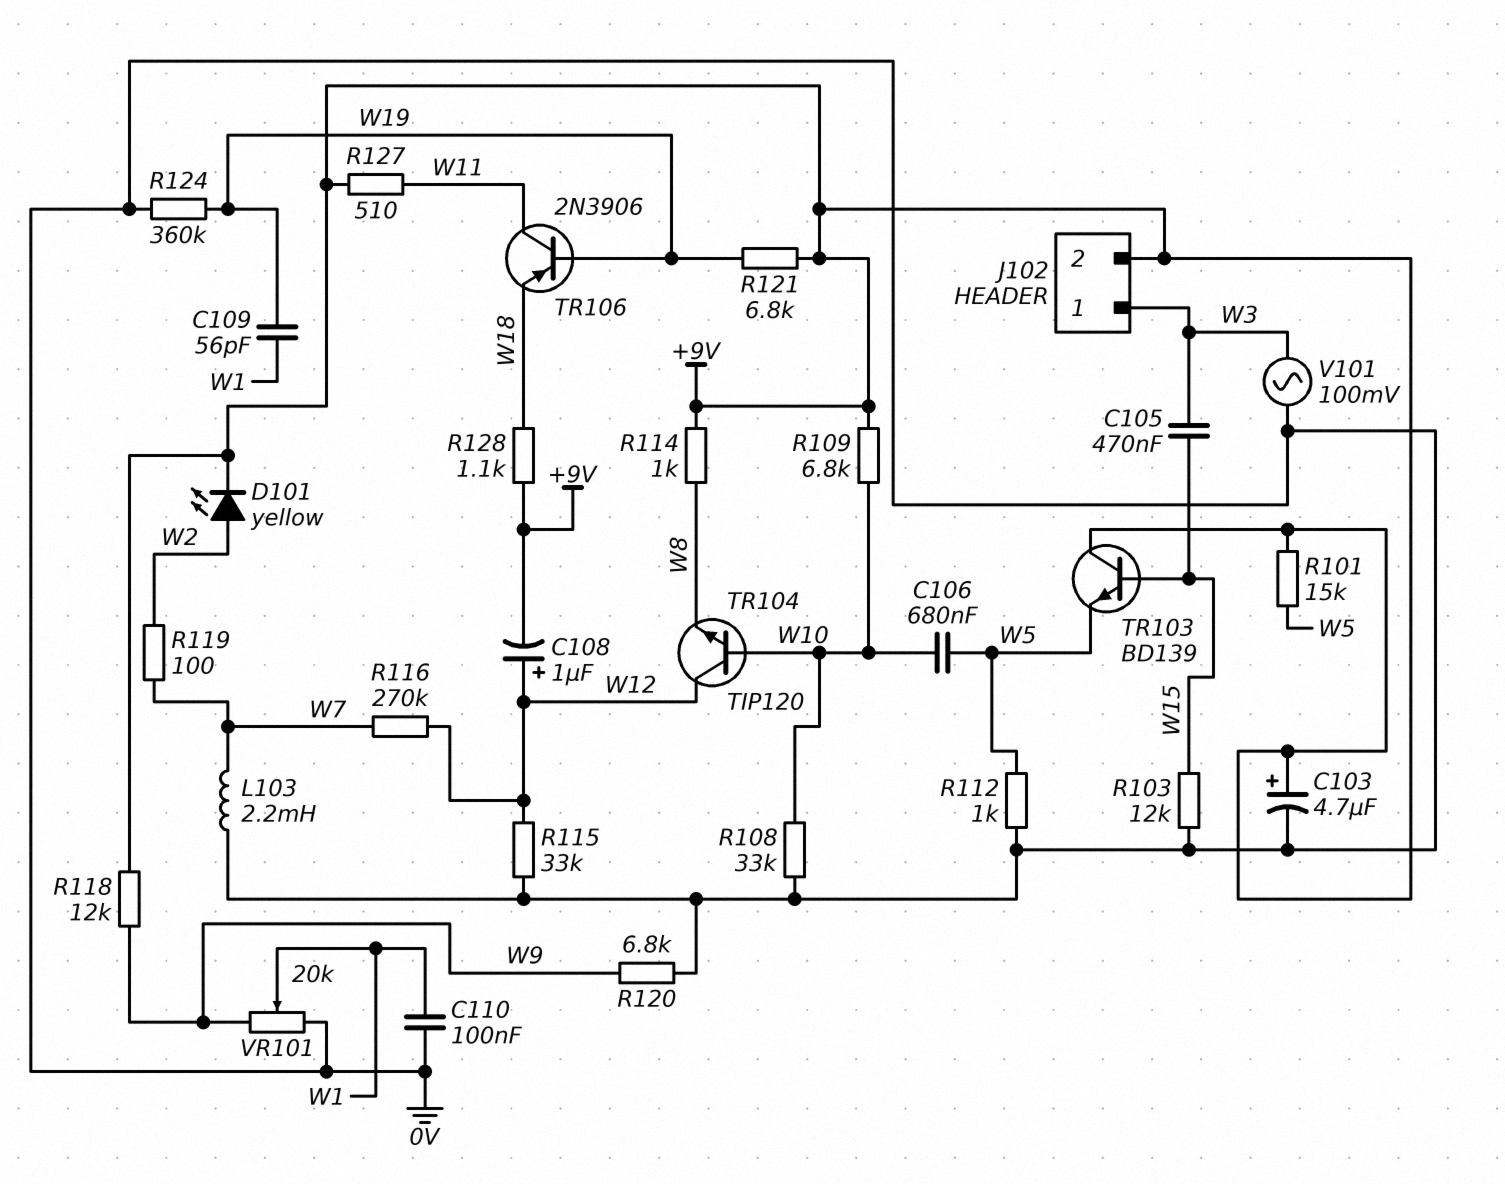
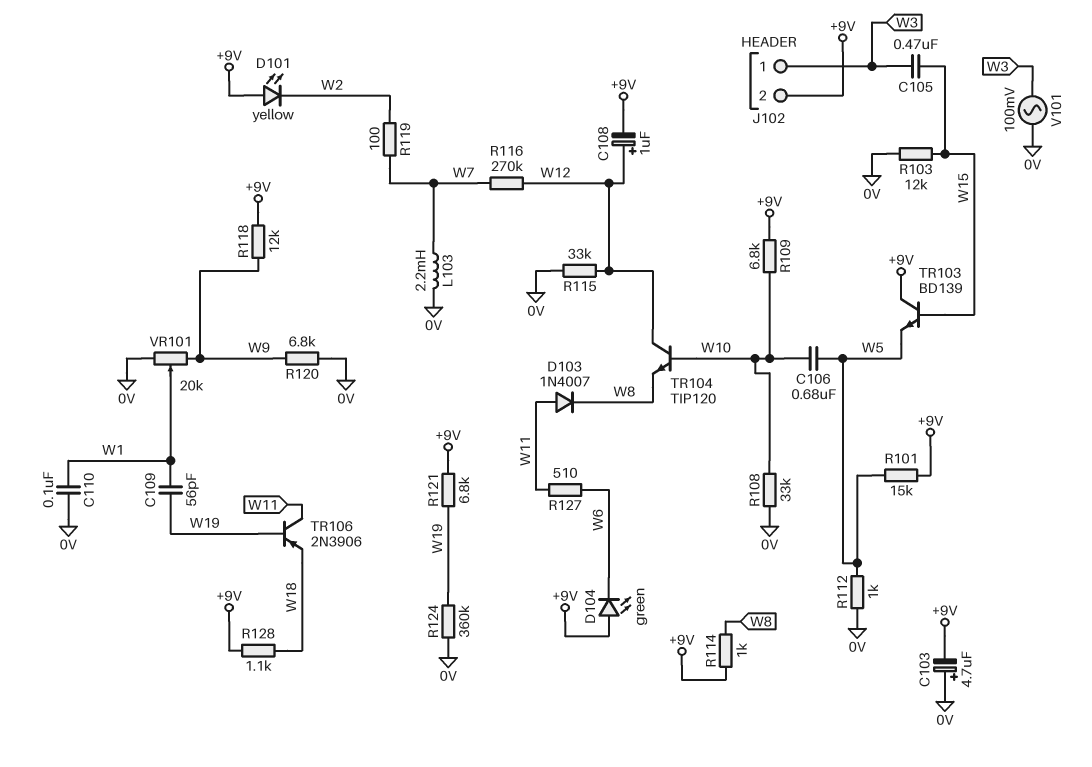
C103: 4.7uF (plus +9V, minus 0V) -> 4.7uF (plus 0V, minus +9V)
D101: LED yellow (A W2, K +9V) -> LED yellow (A +9V, K W2)
D103: none -> diode 1N4007 (A W11, K W8)
D104: none -> LED green (A +9V, K W6)
R127: 510 (+9V, W11) -> 510 (W6, W11)

